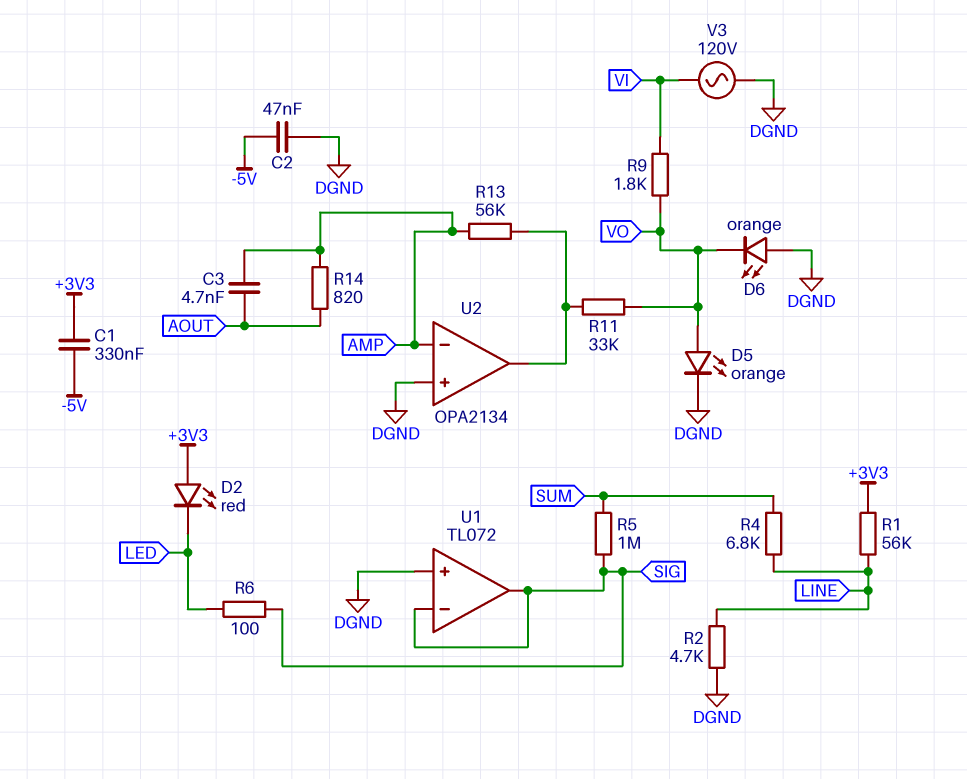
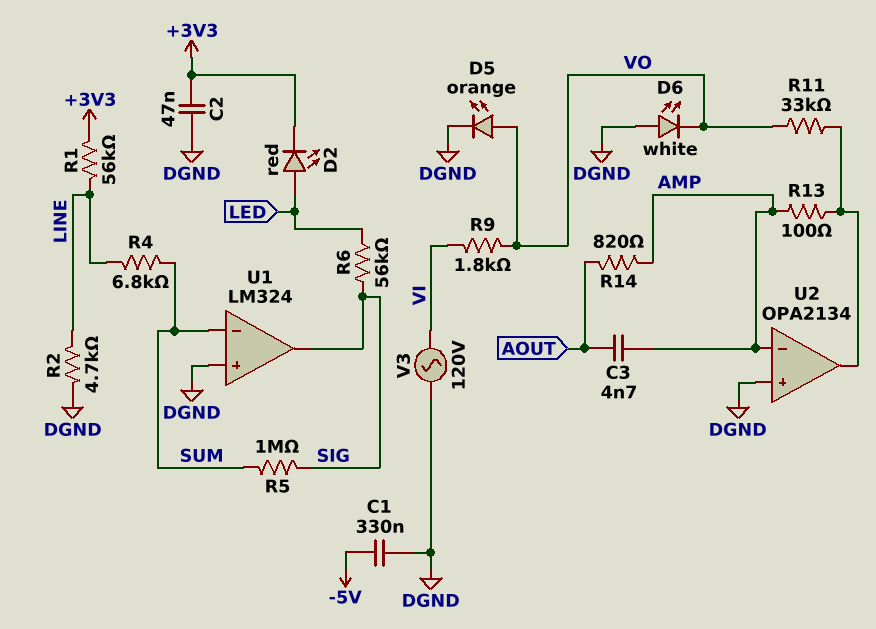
C1: 330nF (+3V3, -5V) -> 330nF (-5V, DGND)
C2: 47nF (-5V, DGND) -> 47nF (+3V3, DGND)
D2: LED red (A +3V3, K LED) -> LED red (A LED, K +3V3)
D6: LED orange (A DGND, K VO) -> LED white (A DGND, K VO)
R6: 100 (LED, SIG) -> 56k (LED, SIG)
R13: 56k (AMP, U2/out) -> 100 (AMP, U2/out)
U1: TL072 -> LM324
U1 pin in-: SIG -> SUM

